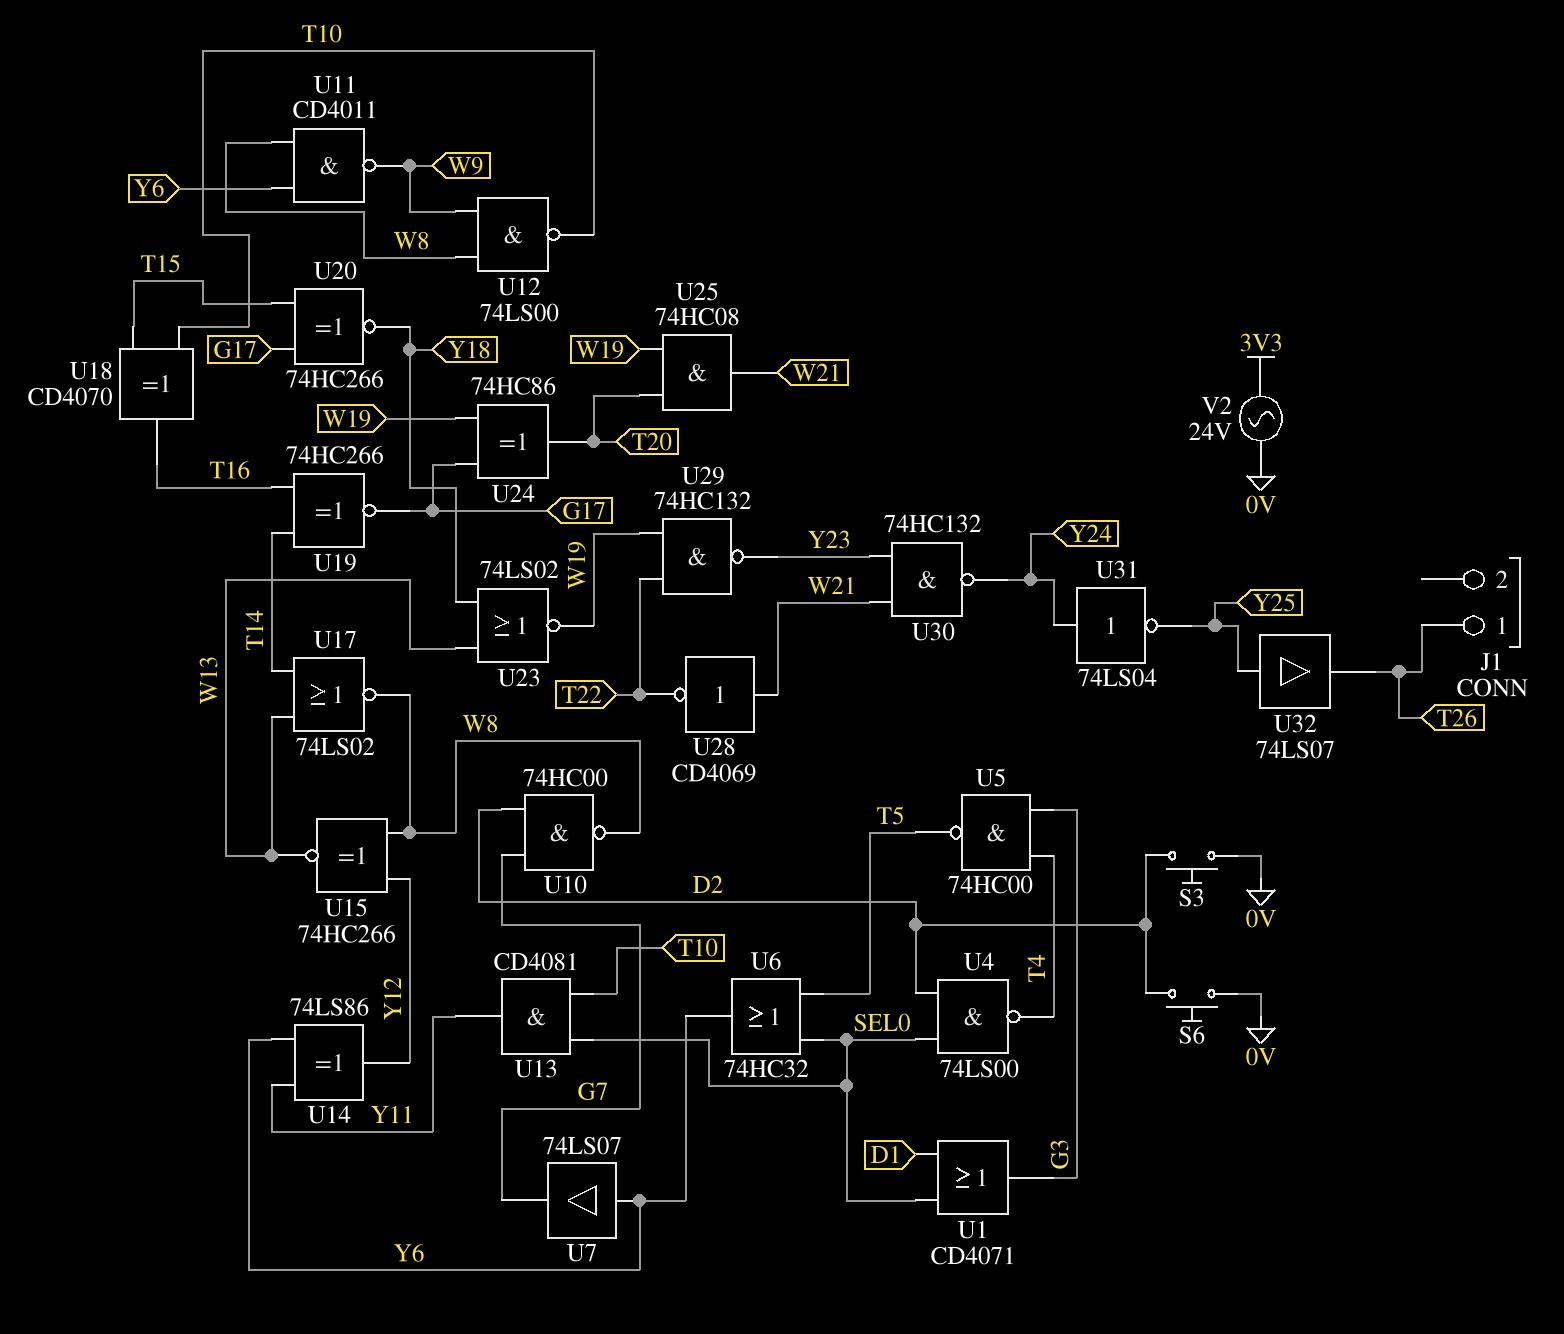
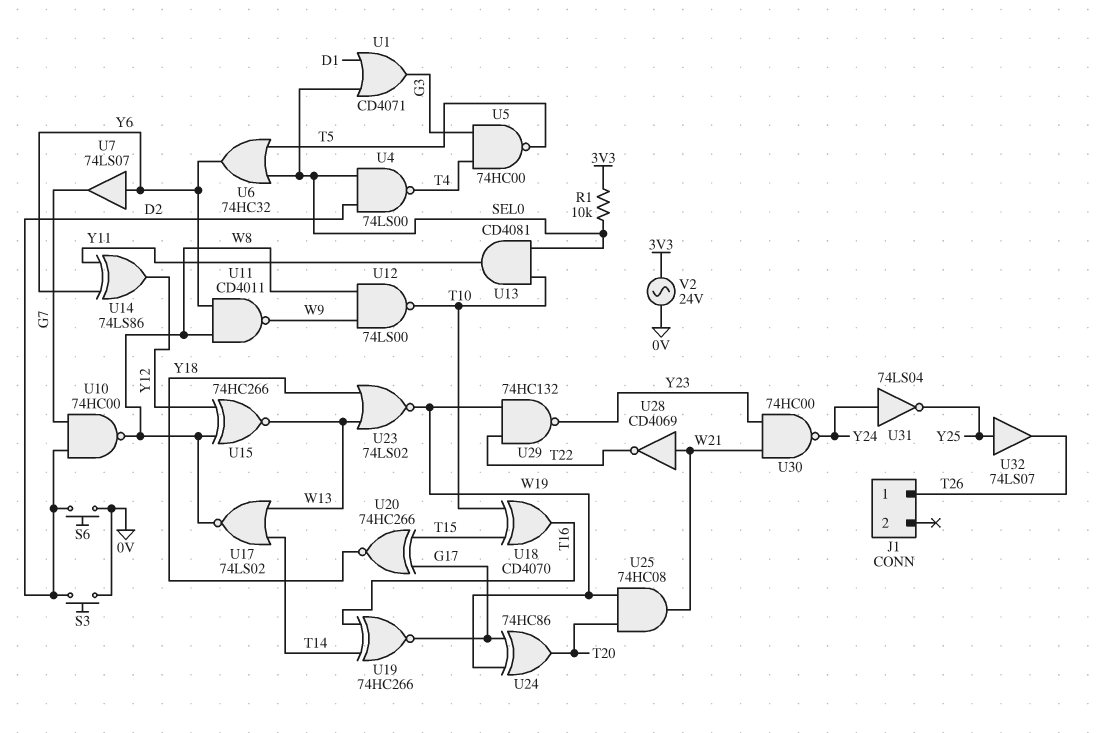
R1: none -> 10k (3V3, SEL0)
U30: NAND 74HC132 (in W21, in Y23, out Y24) -> NAND 74HC00 (in W21, in Y23, out Y24)

